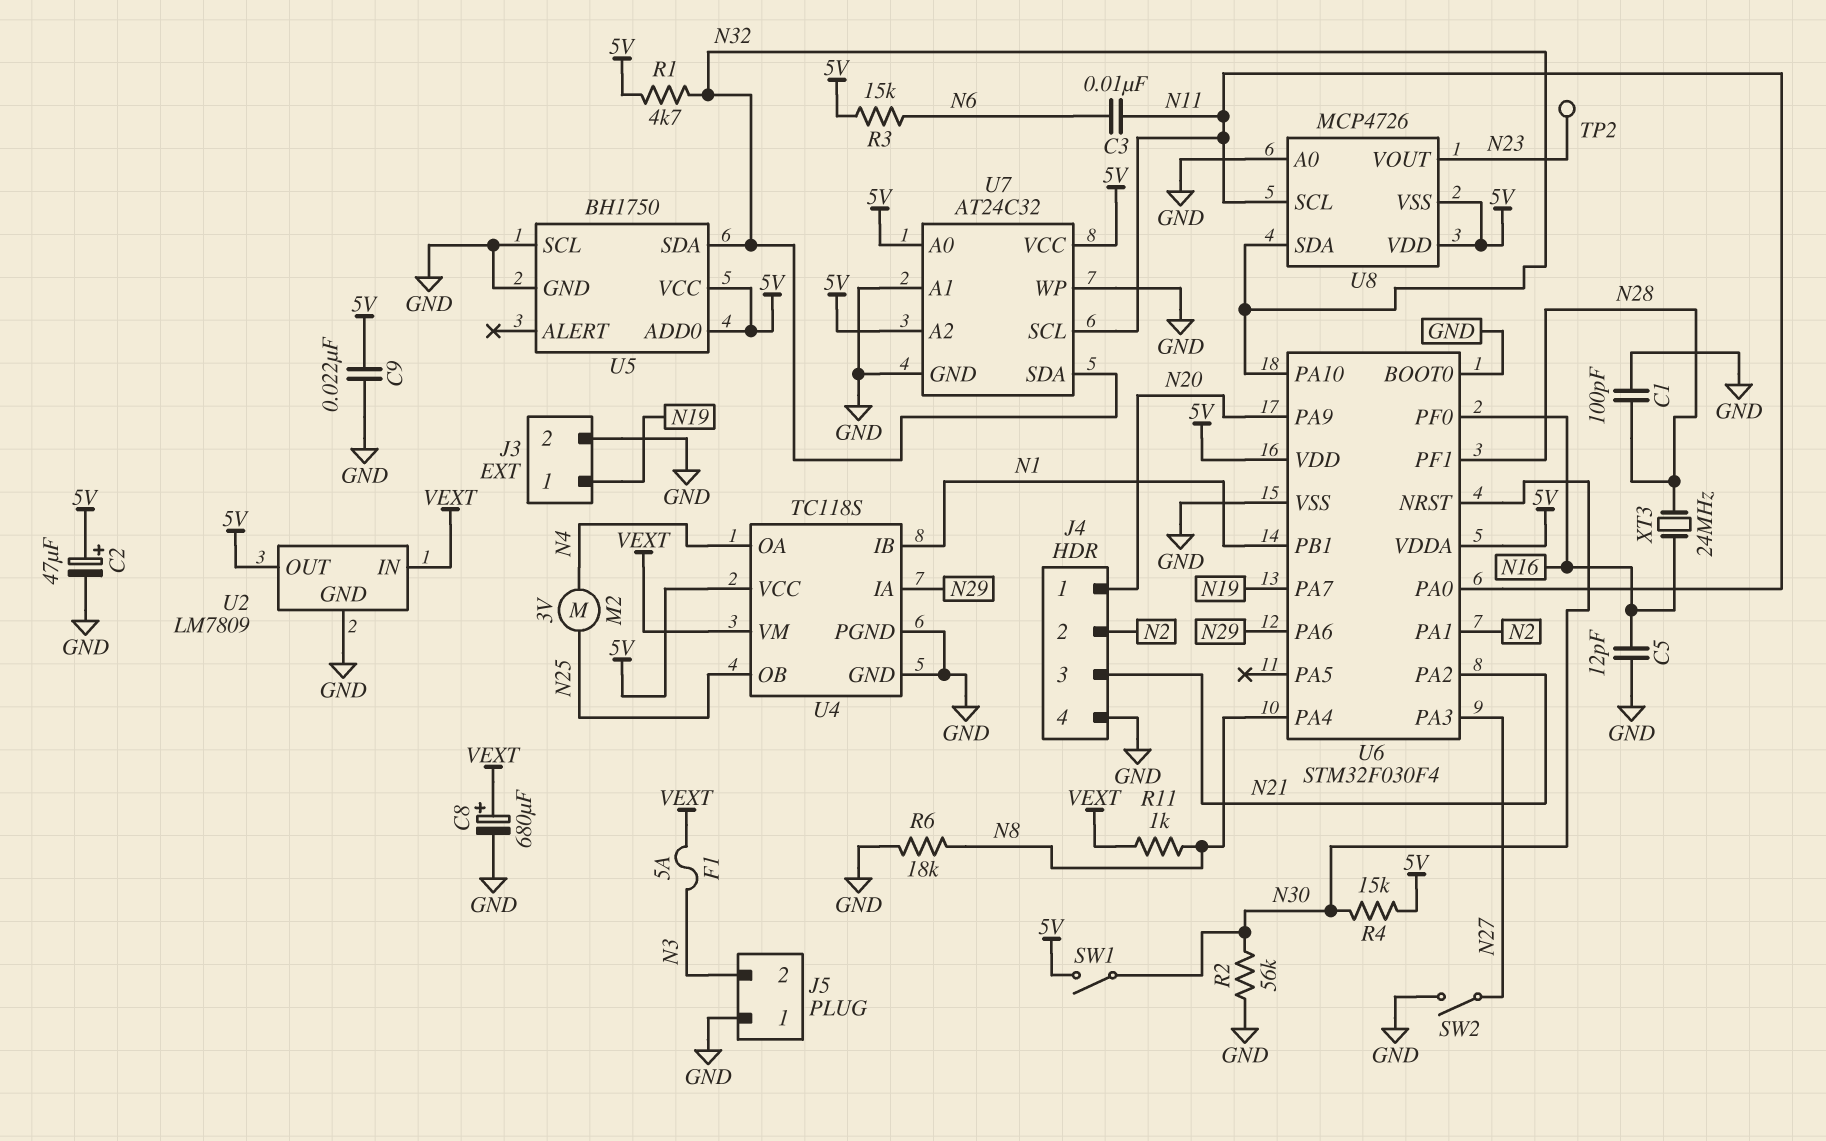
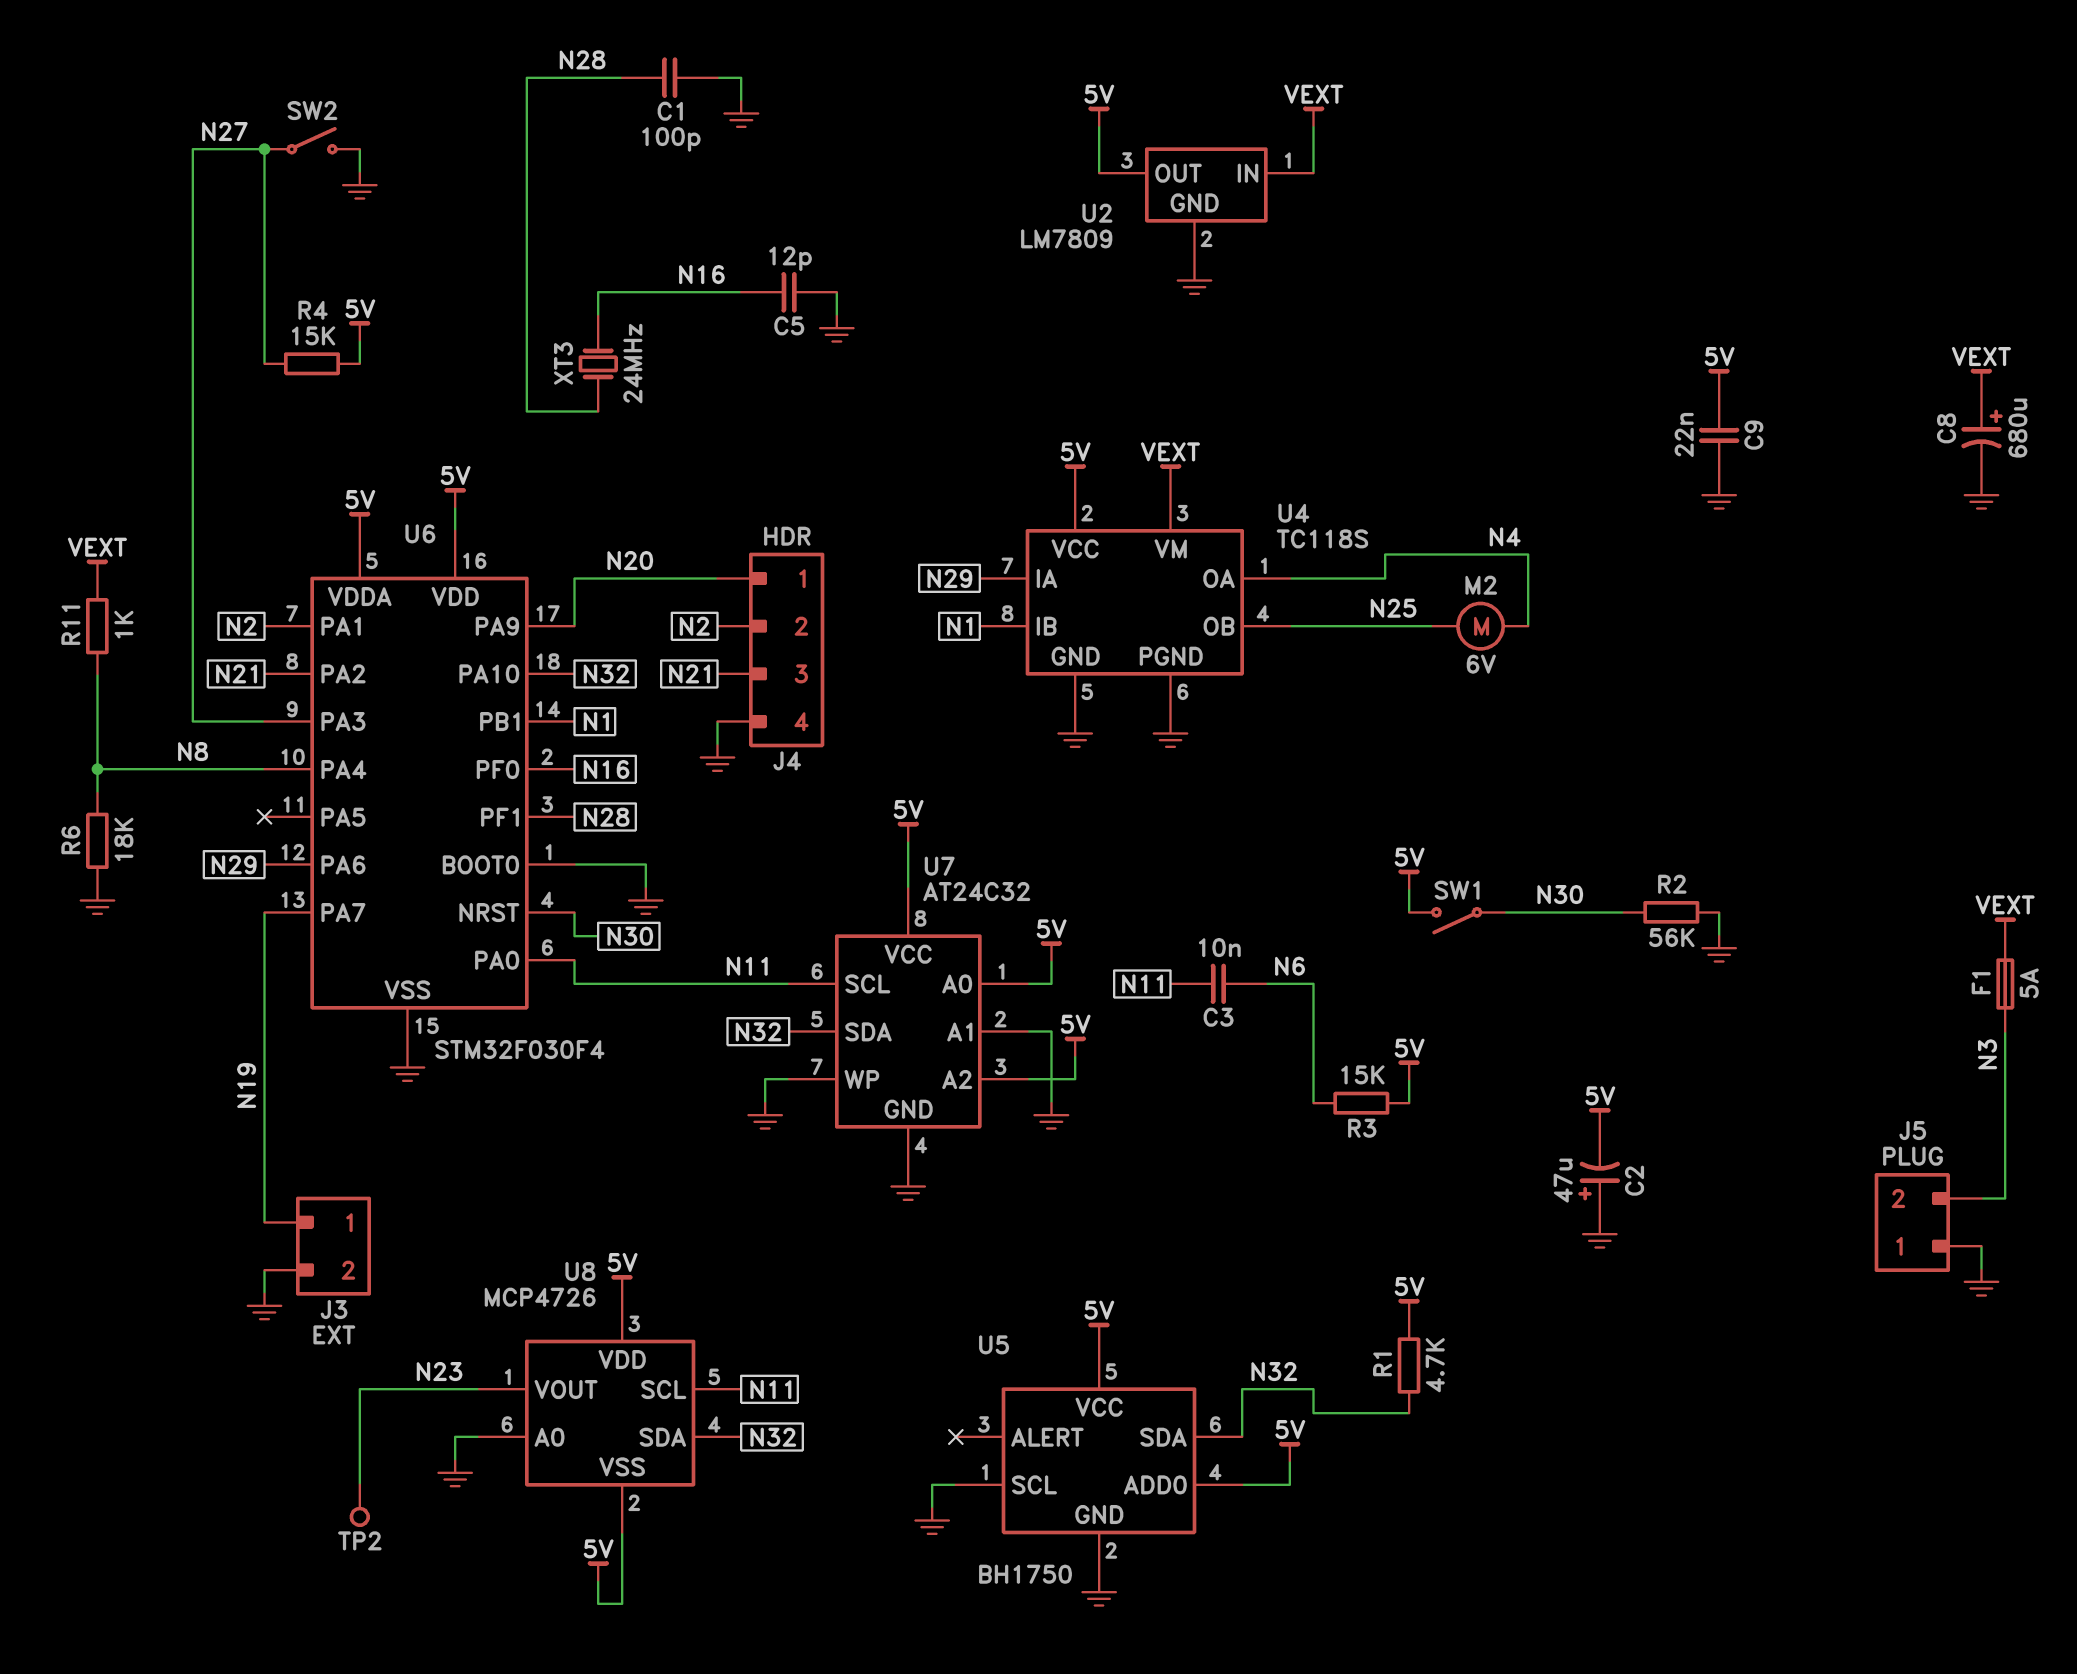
C2: 47uF (plus 5V, minus GND) -> 47uF (plus GND, minus 5V)
M2: motor 3V (N4, N25) -> motor 6V (N4, N25)
R4: 15k (5V, N30) -> 15k (5V, N27)

